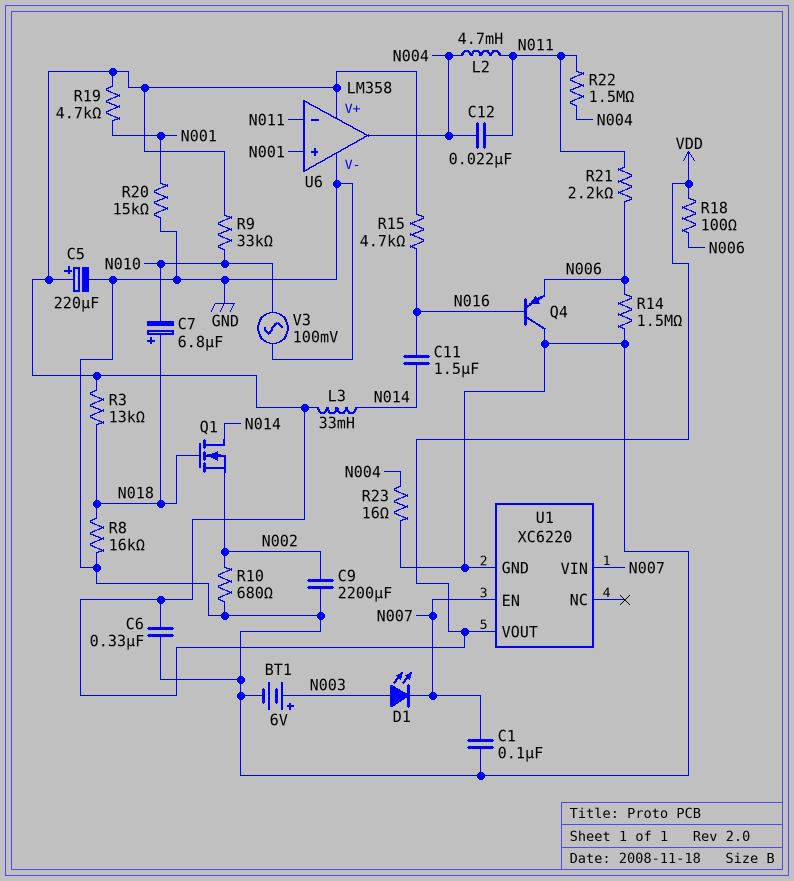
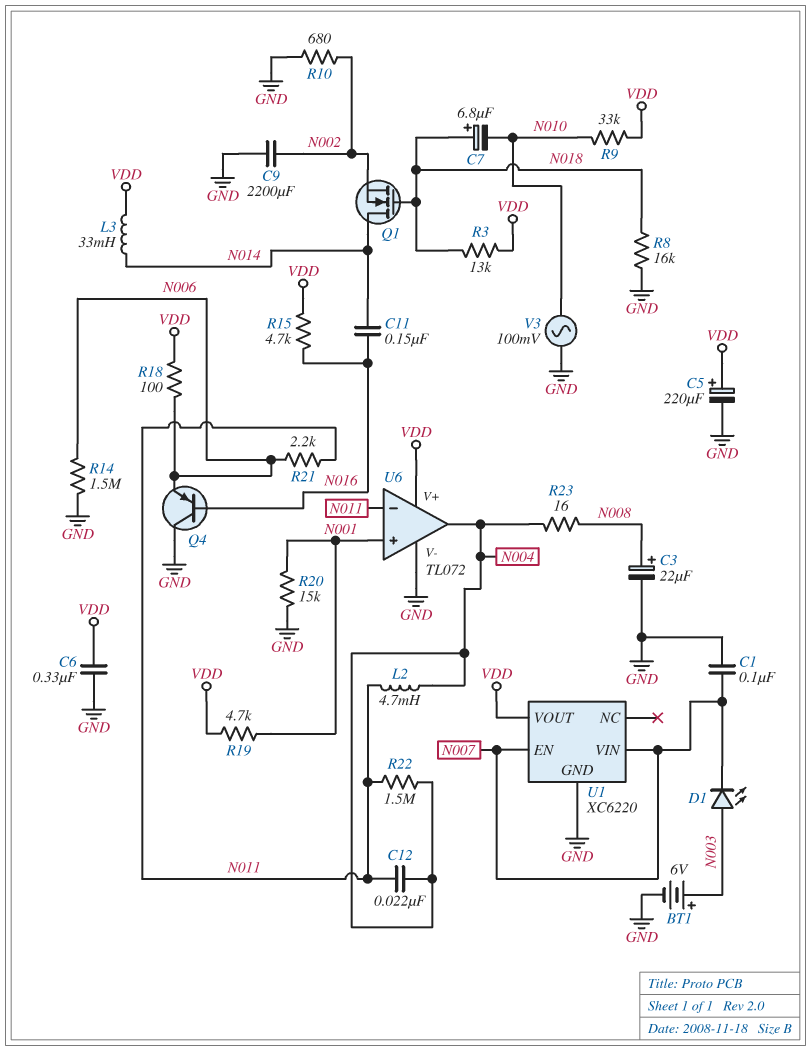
C3: none -> 22uF (plus N008, minus GND)
C11: 1.5uF (N014, N016) -> 150nF (N014, N016)
R23: 16 (GND, N004) -> 16 (N004, N008)
U6: LM358 -> TL072

